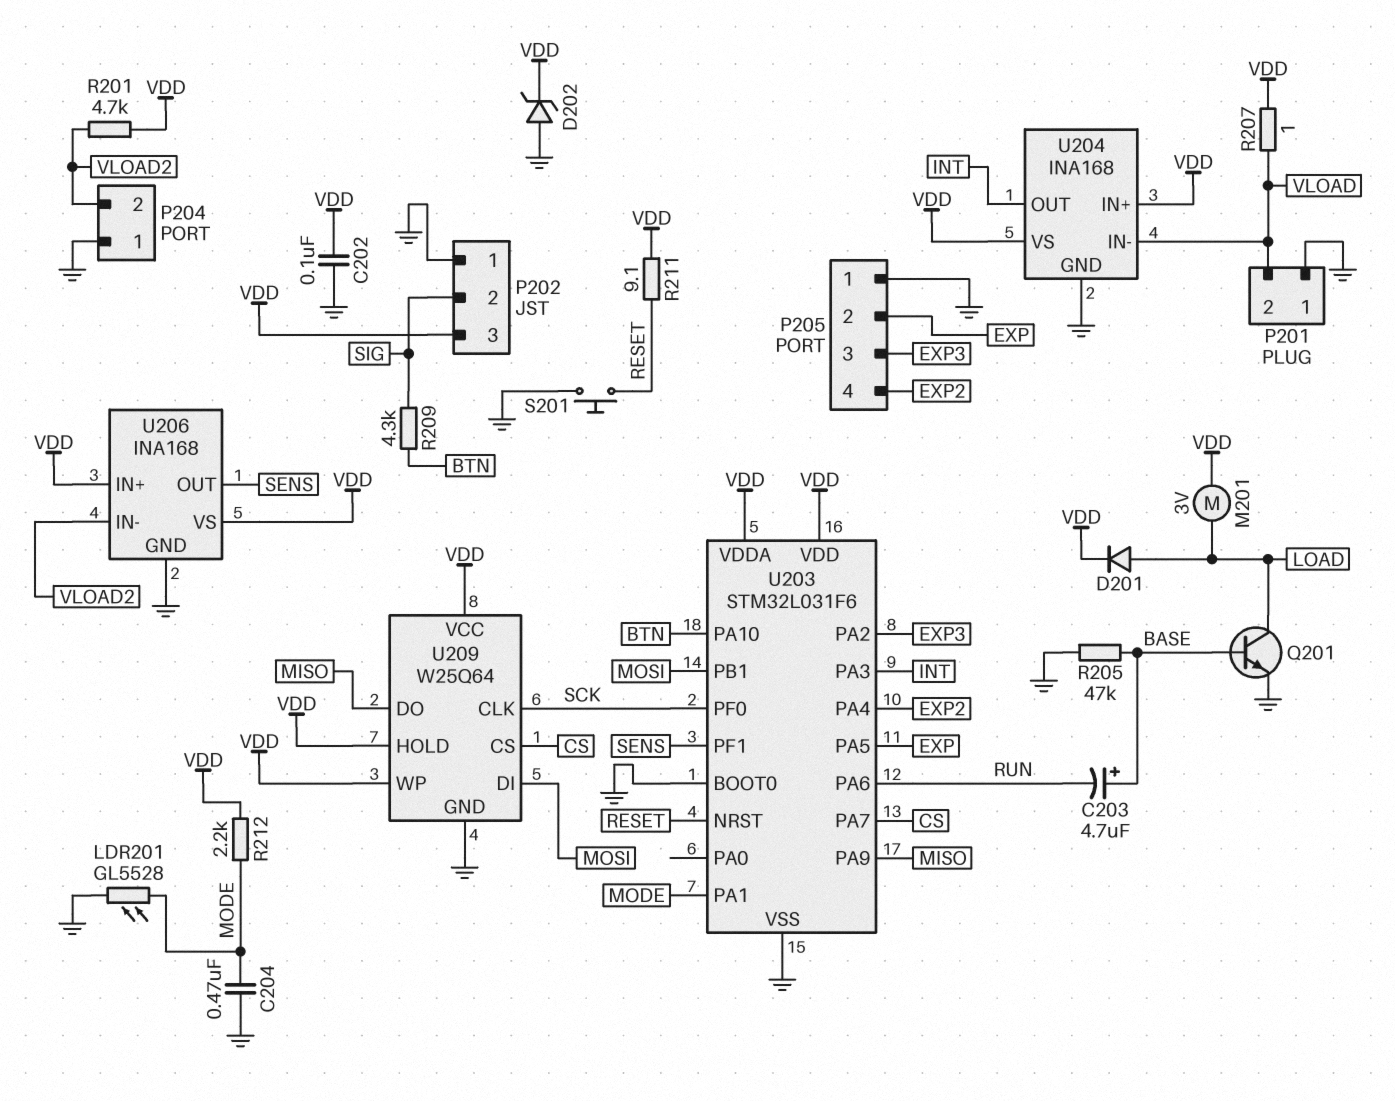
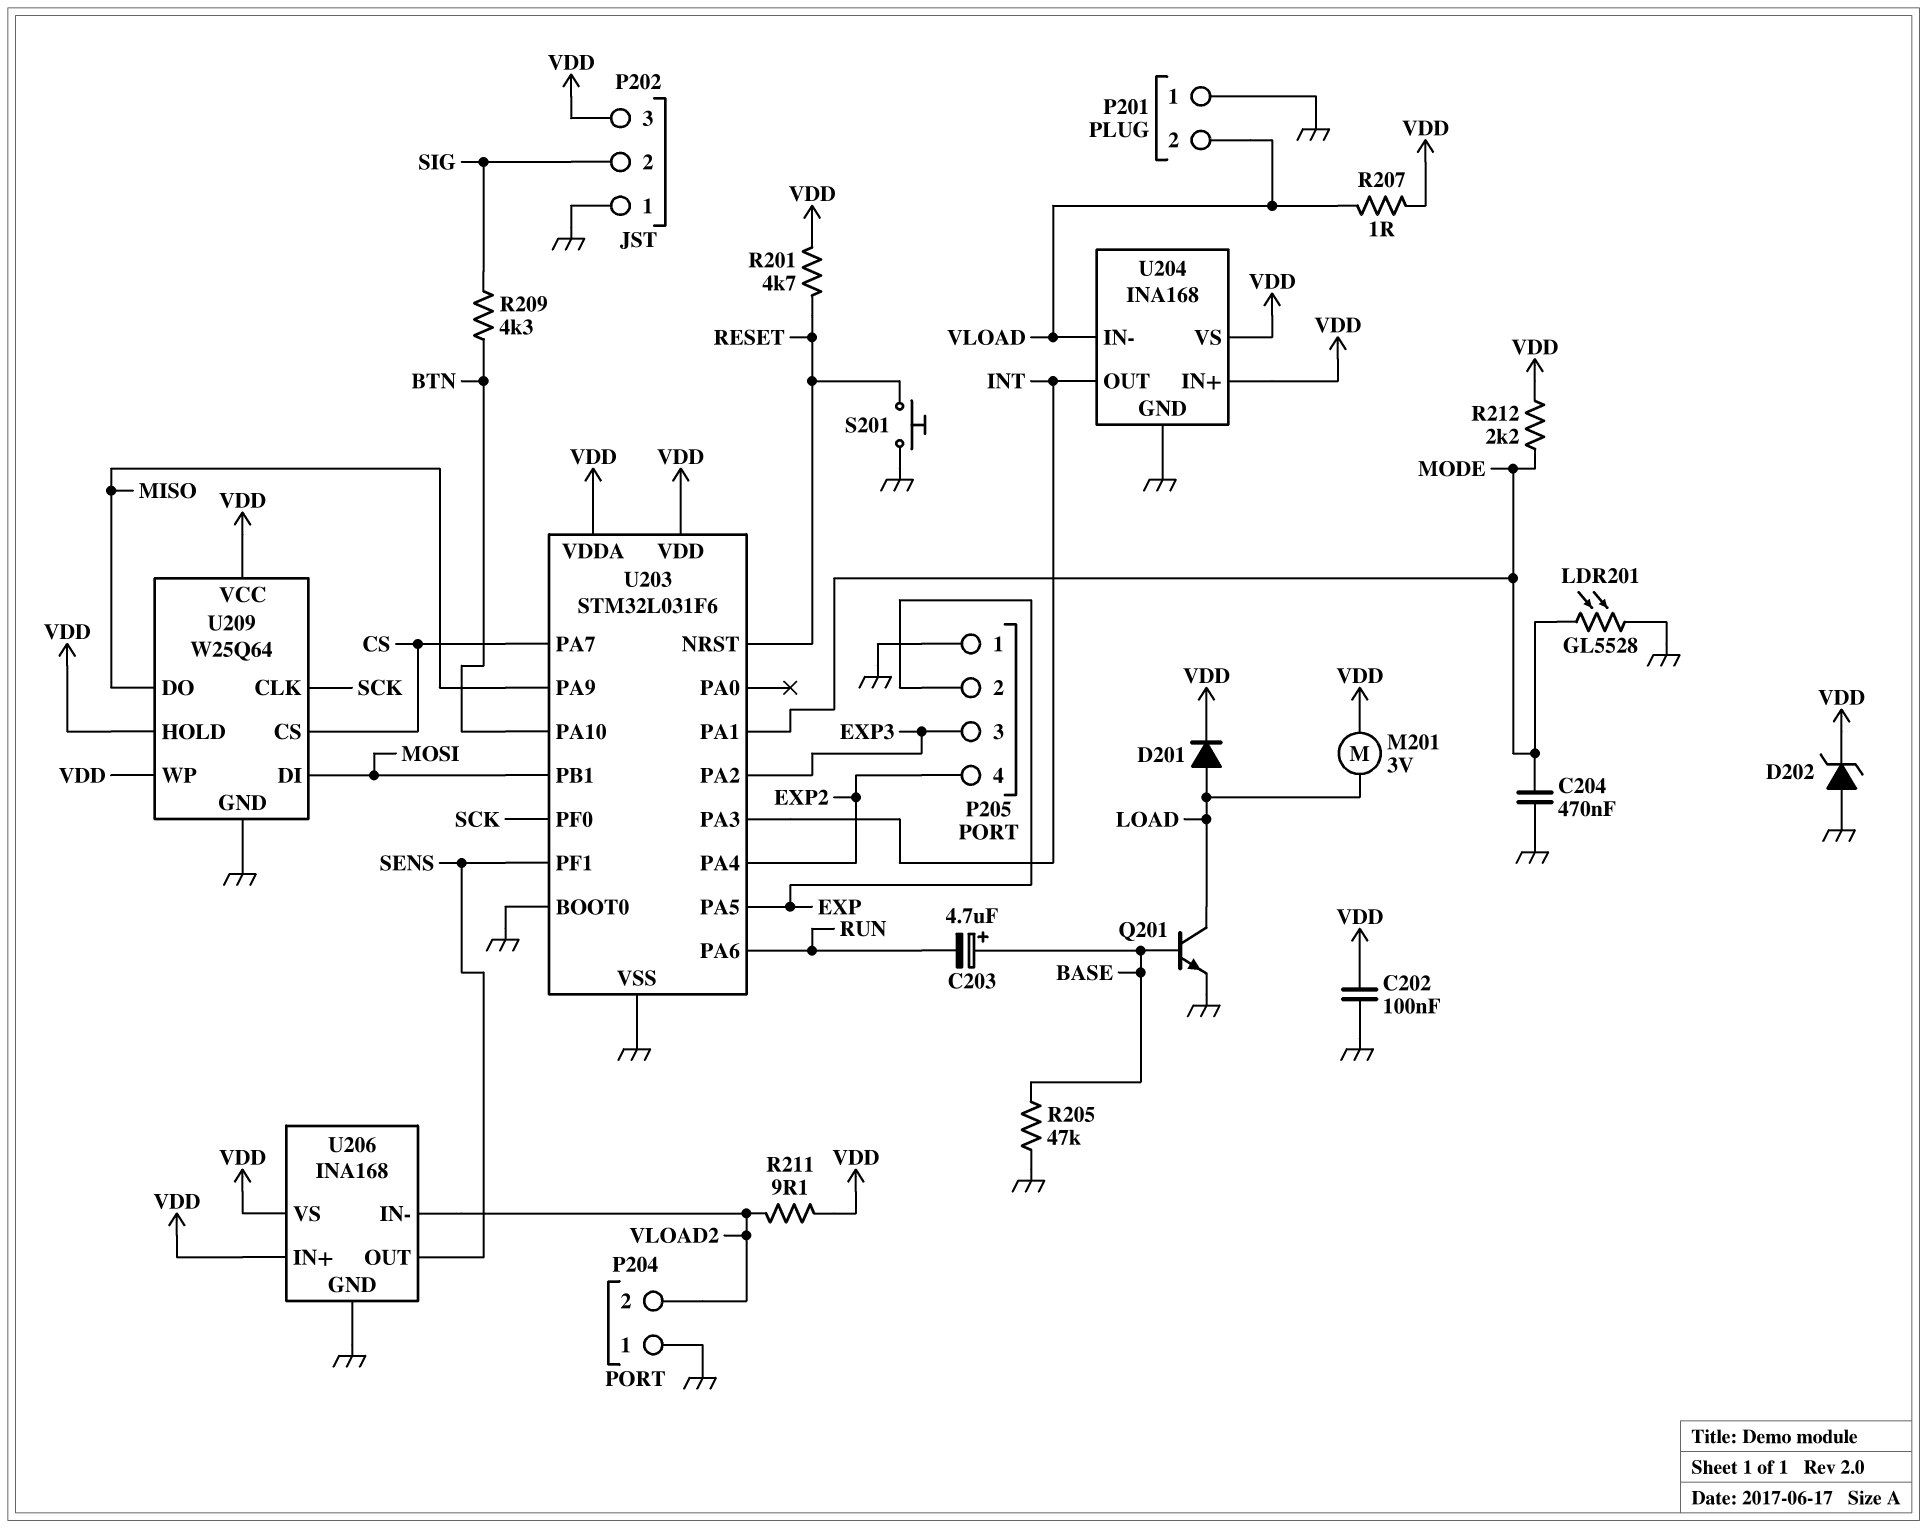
R201: 4.7k (VDD, VLOAD2) -> 4.7k (RESET, VDD)
R211: 9.1 (RESET, VDD) -> 9.1 (VDD, VLOAD2)

